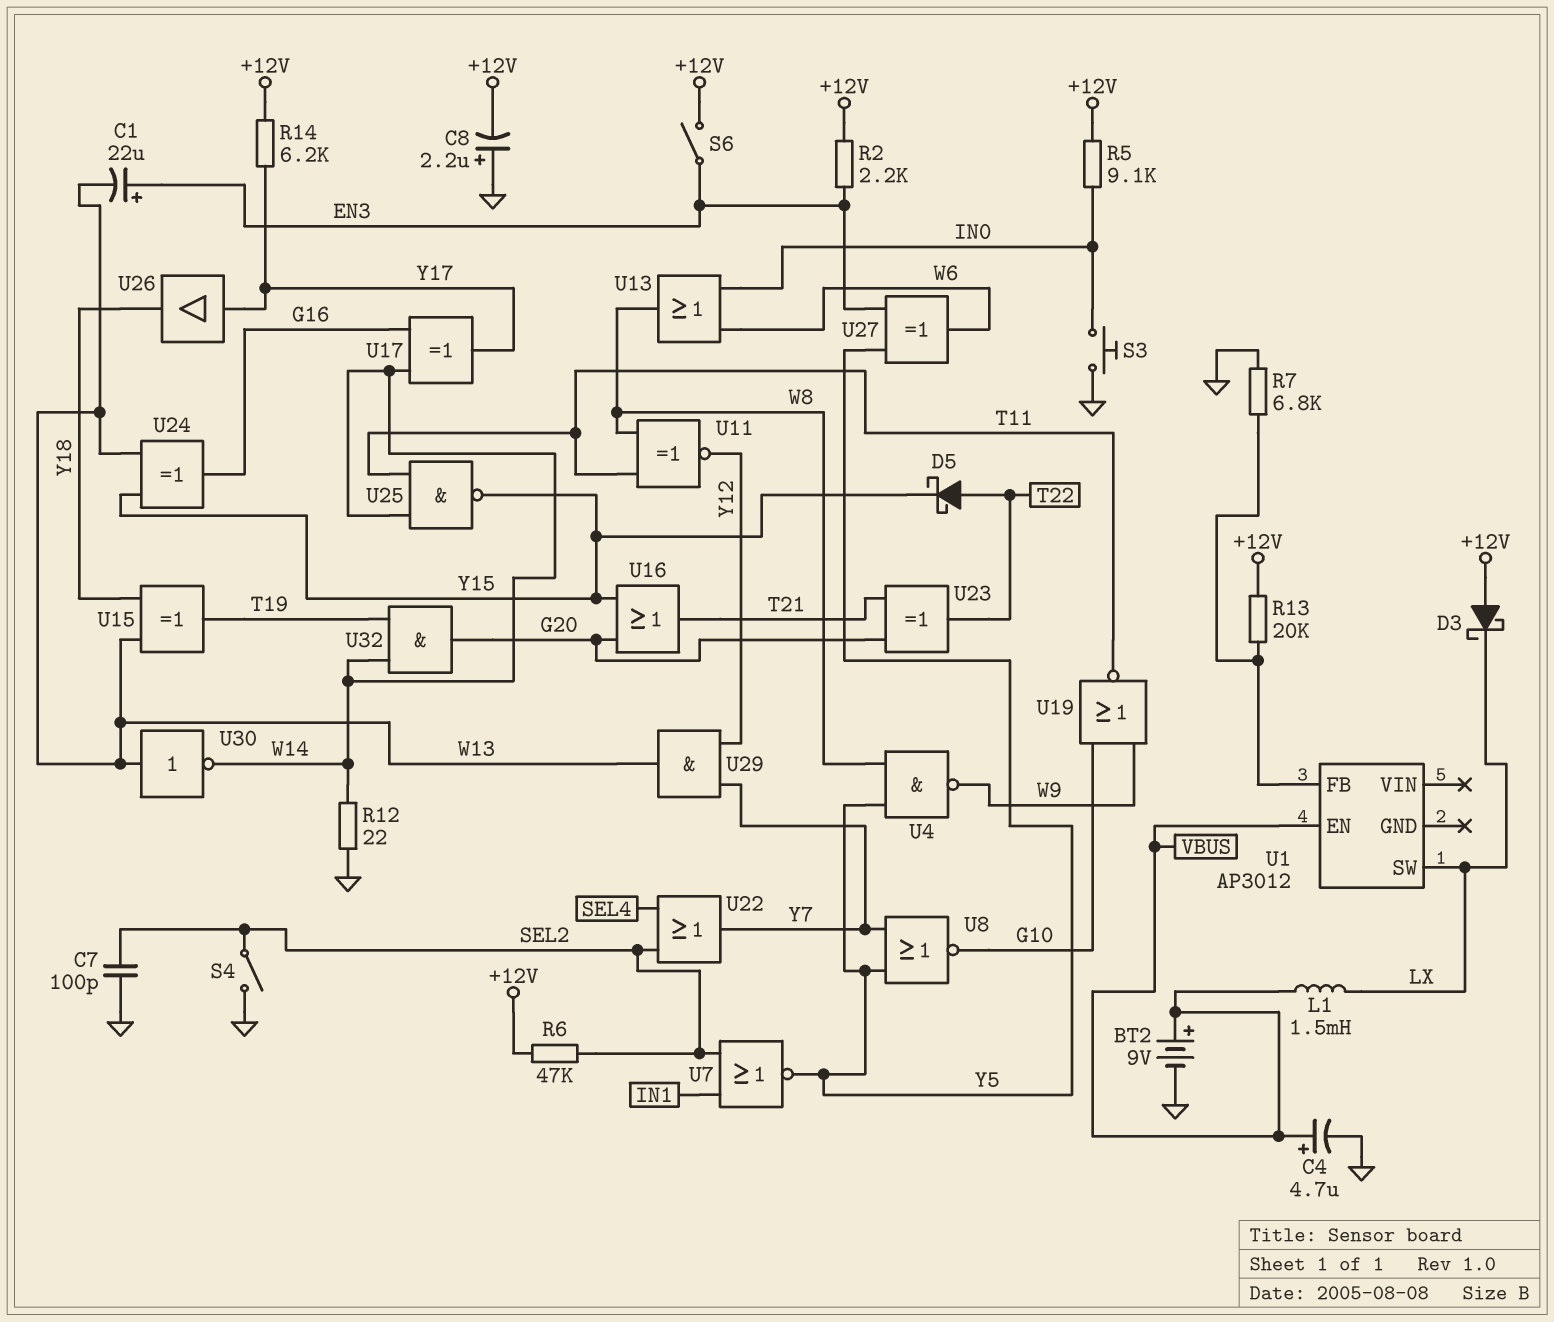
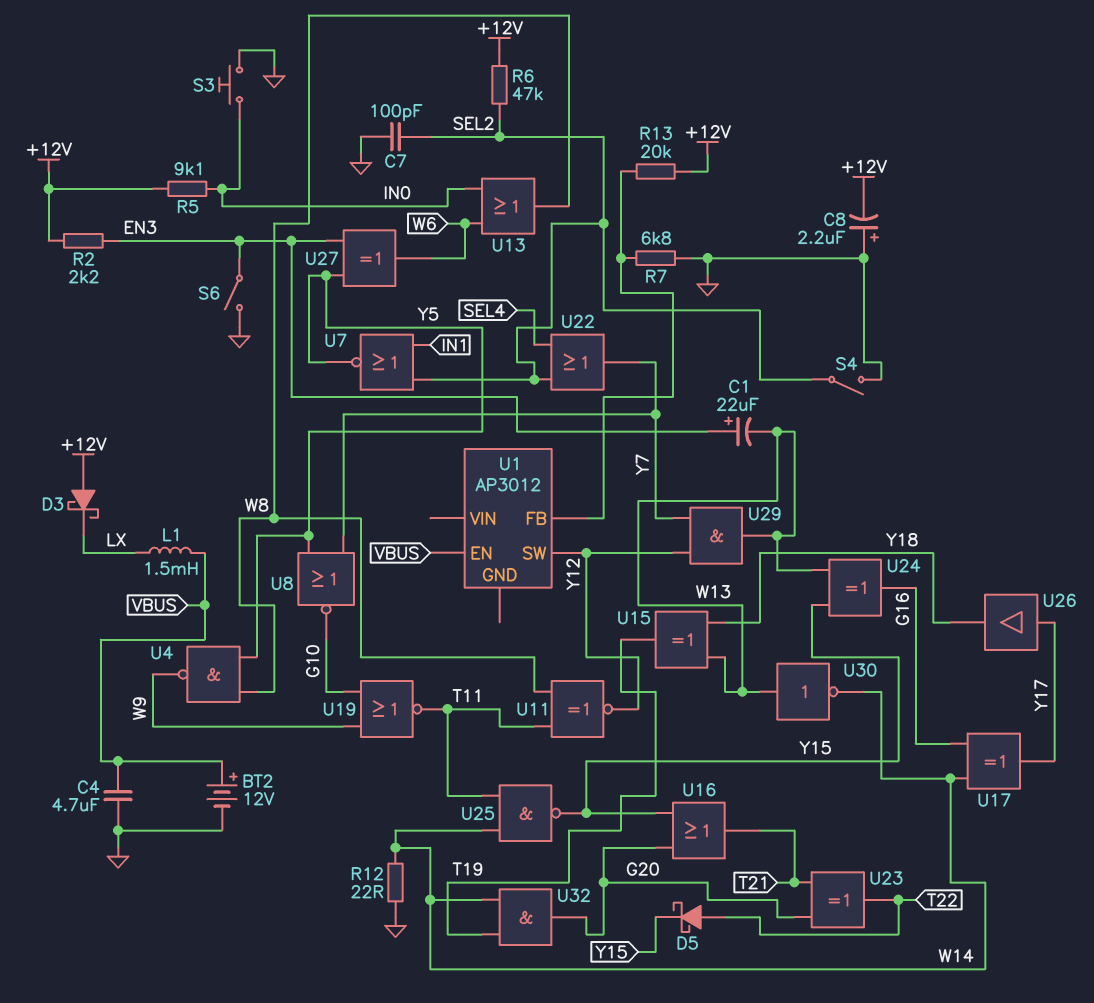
BT2: 9V (plus VBUS, minus GND) -> 12V (plus VBUS, minus GND)
C4: 4.7uF (plus VBUS, minus GND) -> 4.7uF (GND, VBUS)
R14: 6.2k (+12V, Y17) -> none
S6: switch (+12V, EN3) -> switch (EN3, GND)
U1 pin SW: LX -> Y12

